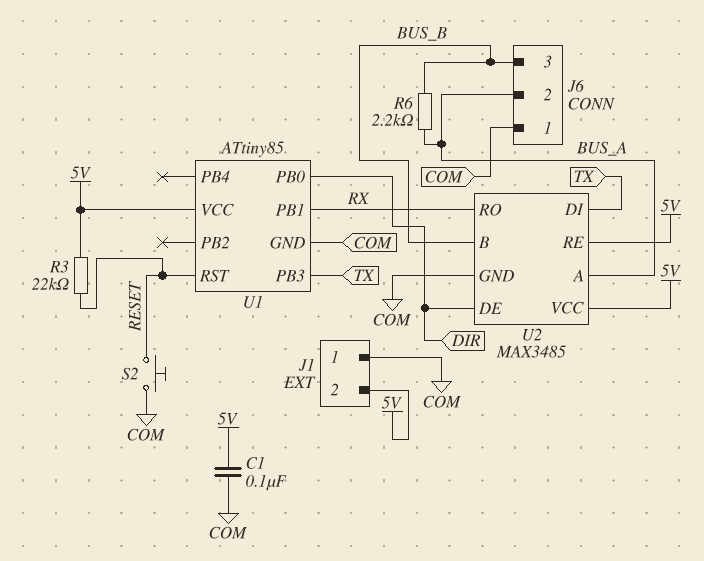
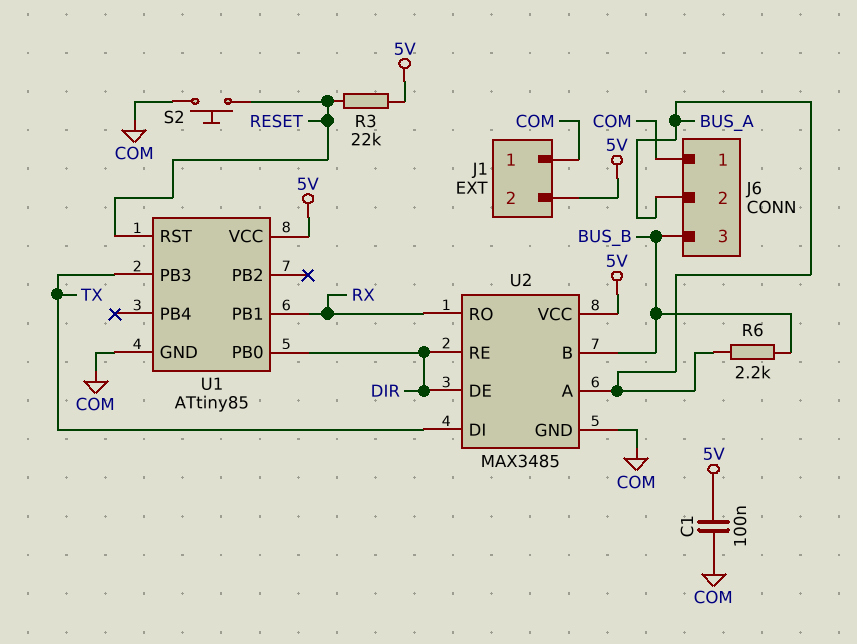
U2 pin RE: 5V -> DIR

